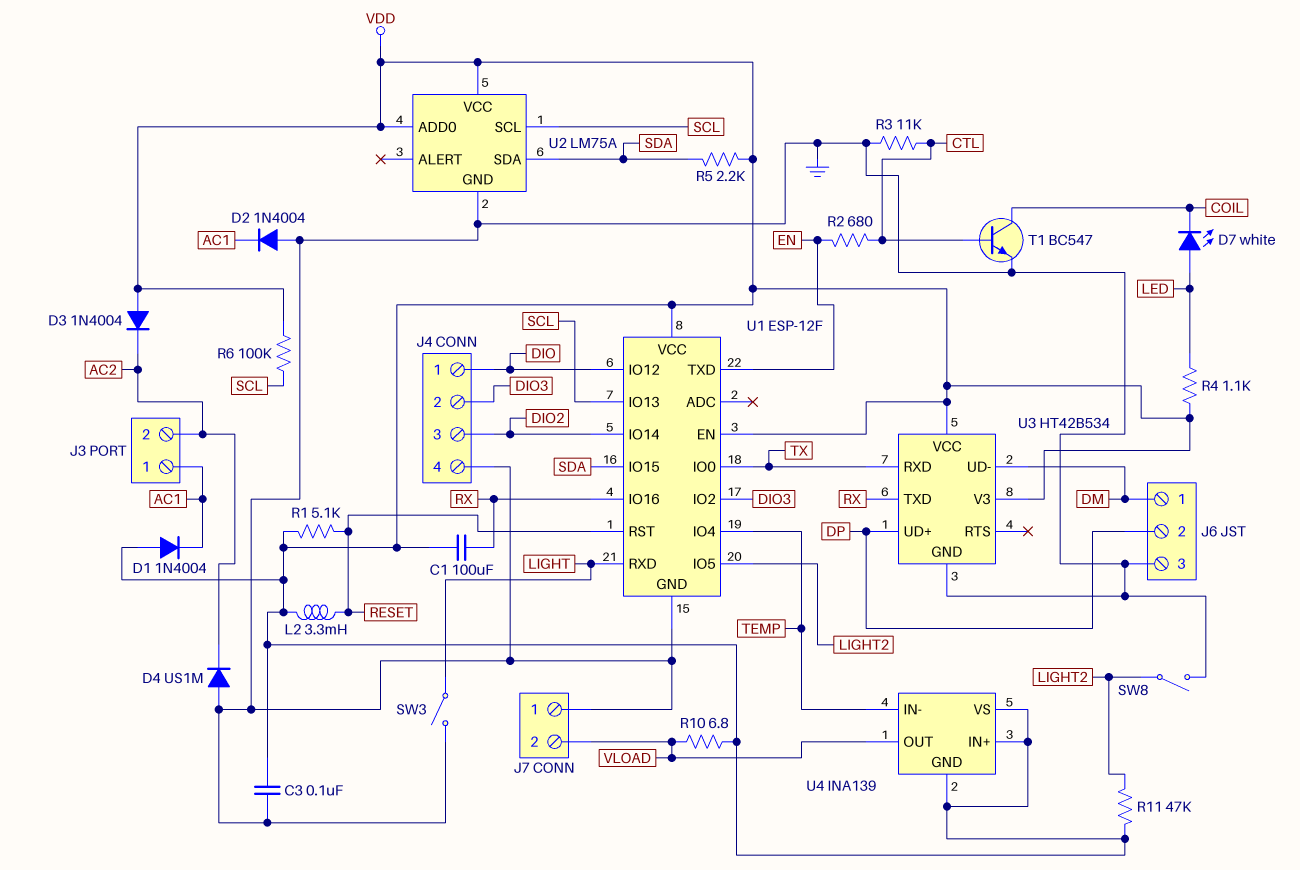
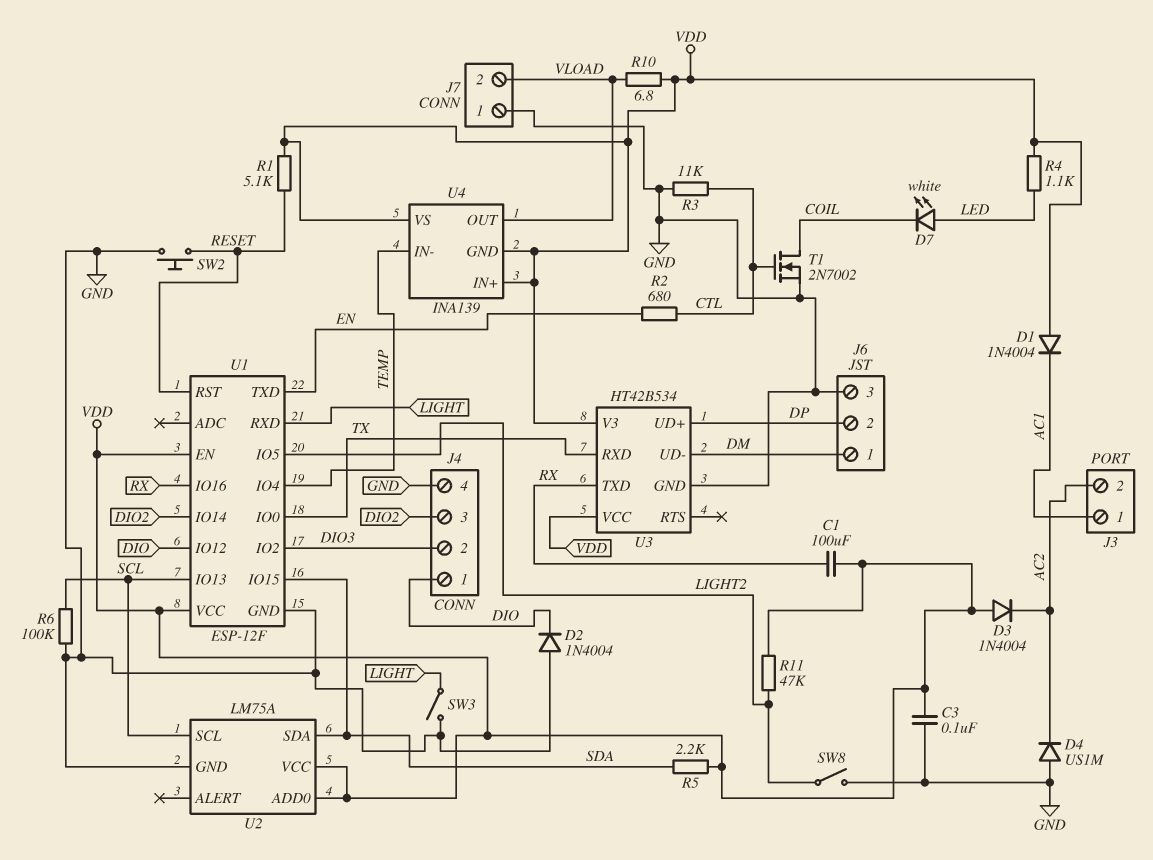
D2: diode 1N4004 (A GND, K AC1) -> diode 1N4004 (A GND, K DIO)
L2: 3.3mH (RESET, VDD) -> none
R6: 100k (SCL, VDD) -> 100k (GND, SCL)
SW2: none -> button (GND, RESET)
T1: NPN BC547 (B CTL, C COIL, E GND) -> NMOS 2N7002 (G CTL, D COIL, S GND)

